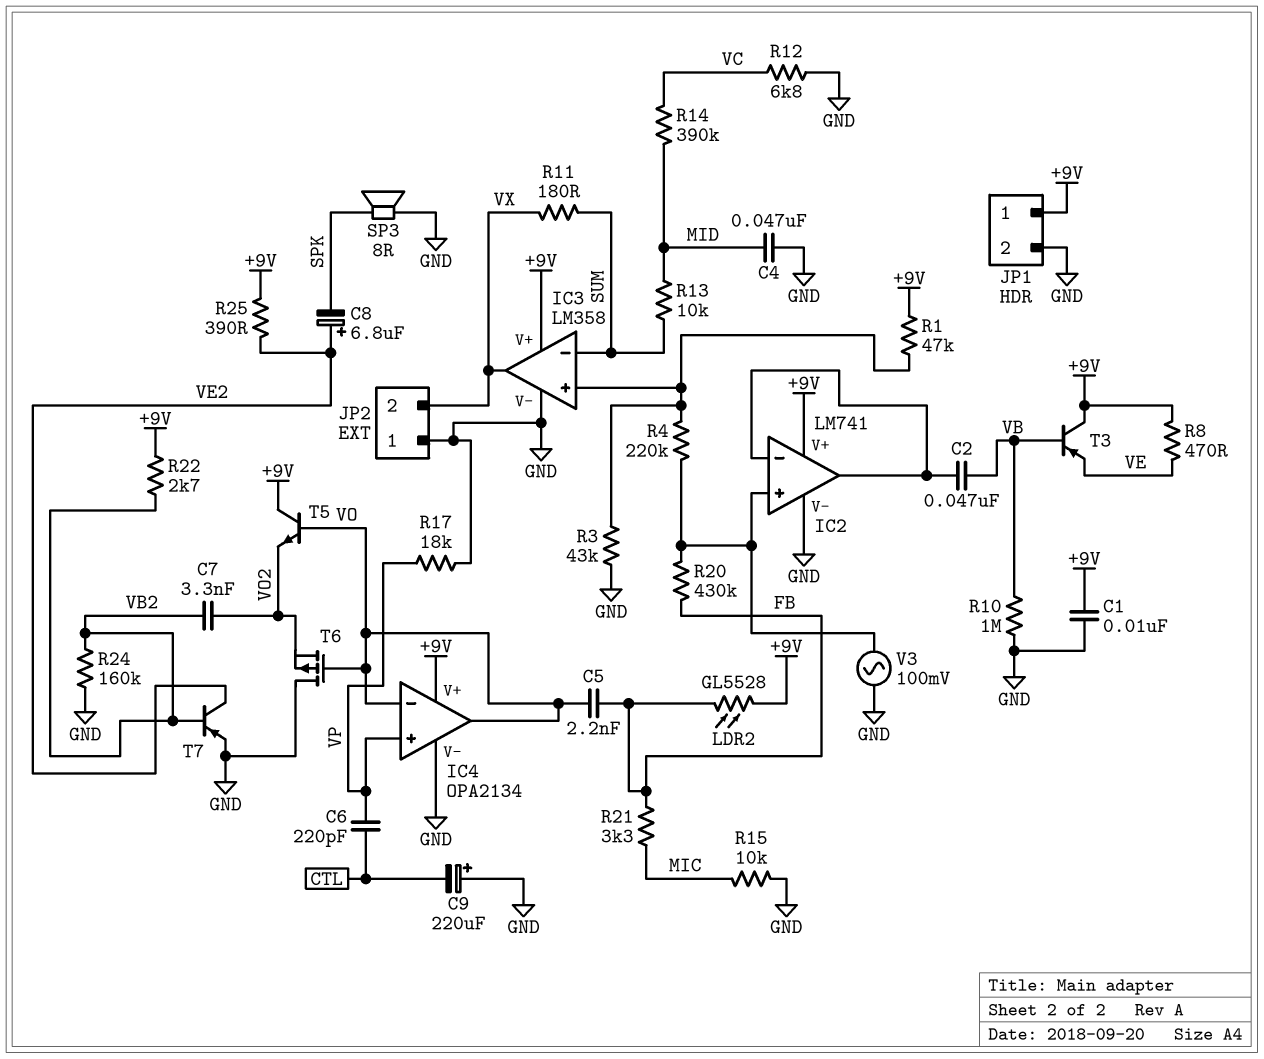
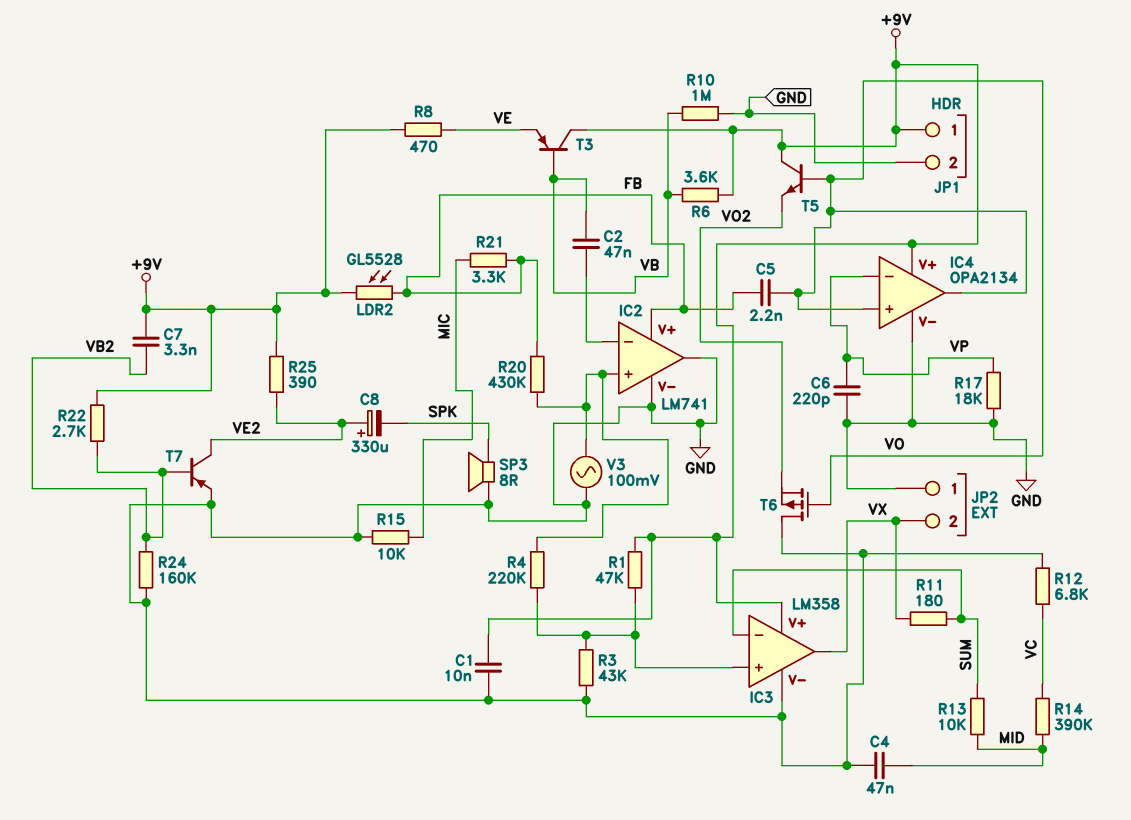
C6: 220pF (CTL, VP) -> 220pF (GND, VP)
C7: 3.3nF (VB2, VO2) -> 3.3nF (+9V, VB2)
C8: 6.8uF (plus VE2, minus SPK) -> 330uF (plus VE2, minus SPK)
C9: 220uF (plus GND, minus CTL) -> none
IC2 pin V+: +9V -> FB
IC2 pin out: IC2/in- -> GND
IC4 pin in+: VP -> VO
IC4 pin in-: VO -> VP
R6: none -> 3.6k (+9V, VB)

